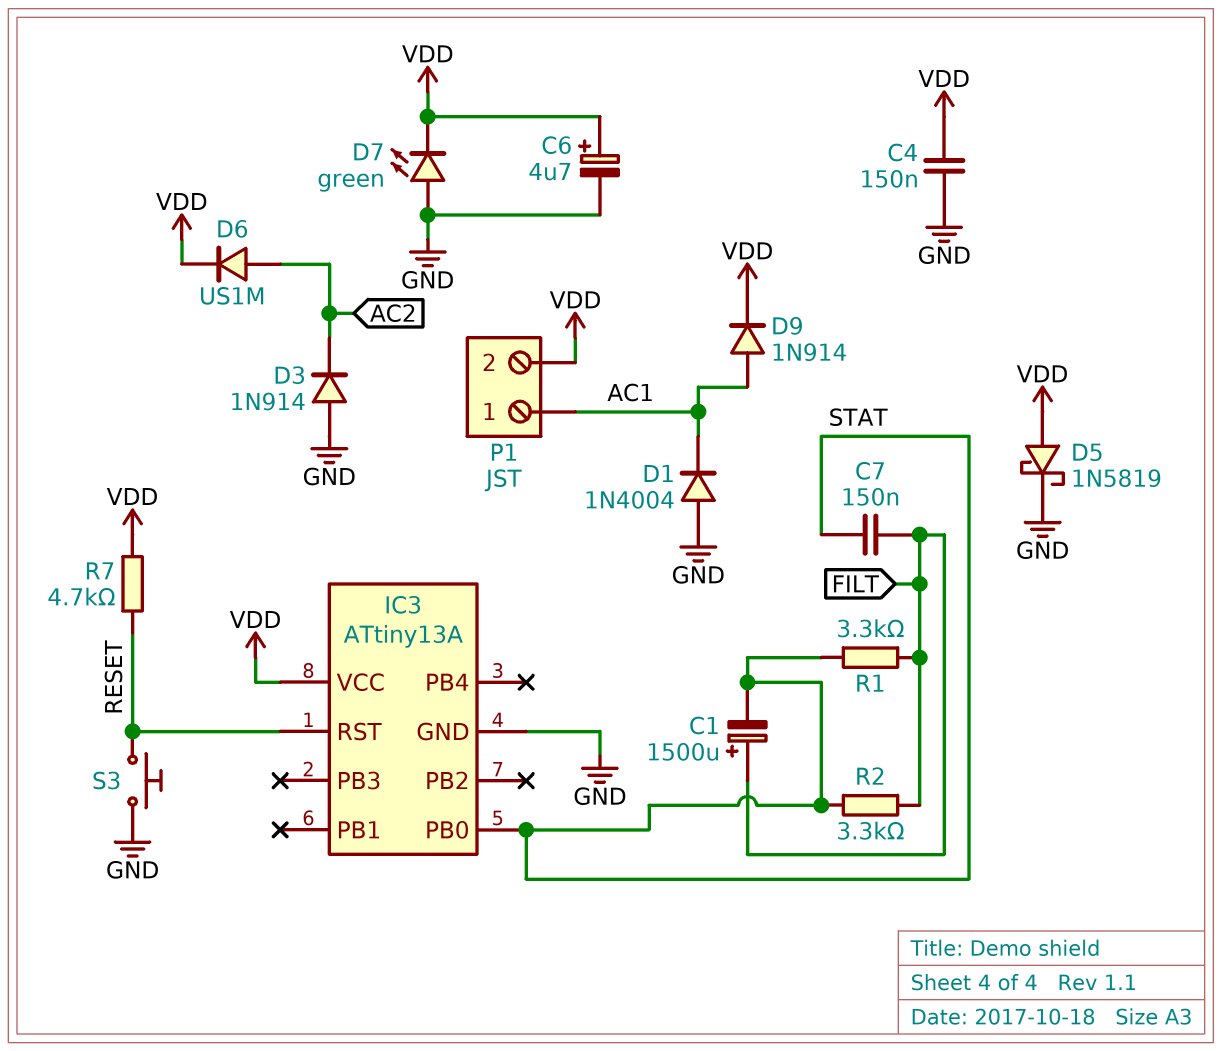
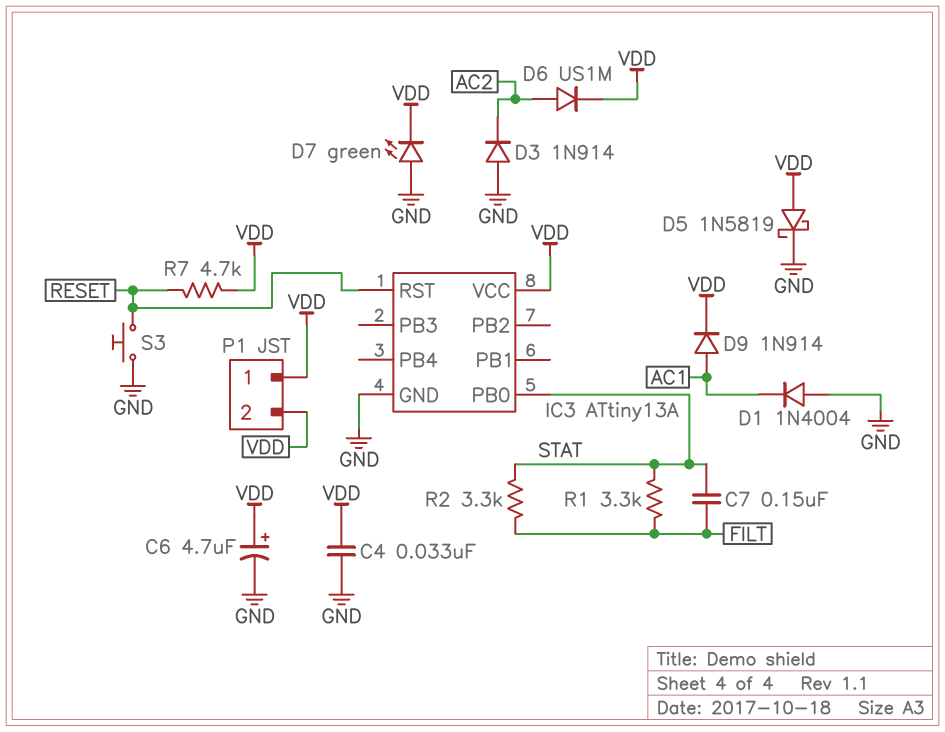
C1: 1500uF (plus FILT, minus STAT) -> none
C4: 150nF (GND, VDD) -> 33nF (GND, VDD)
P1 pin 1: AC1 -> VDD

